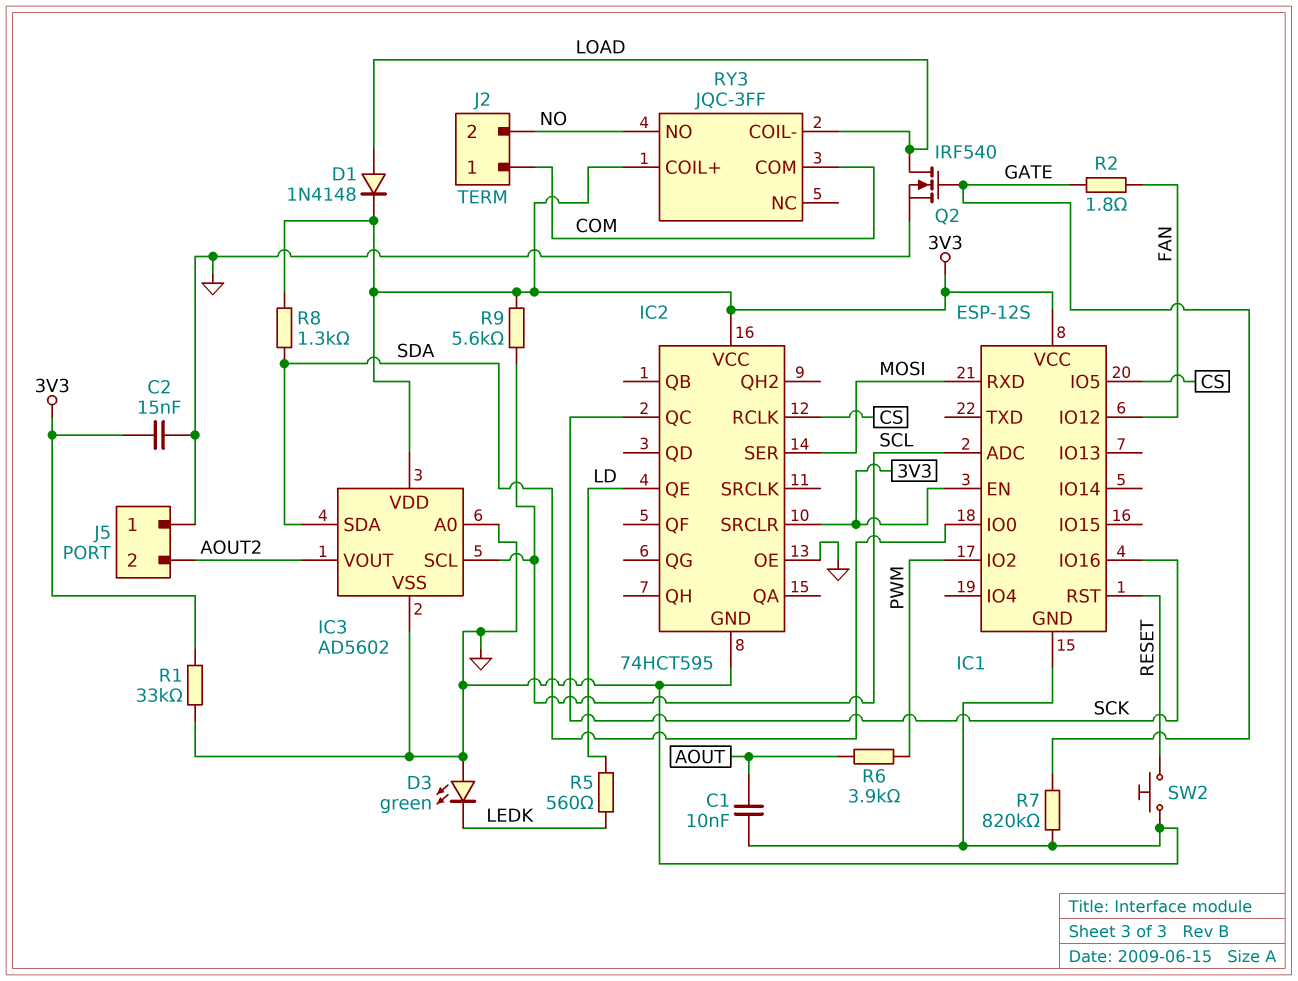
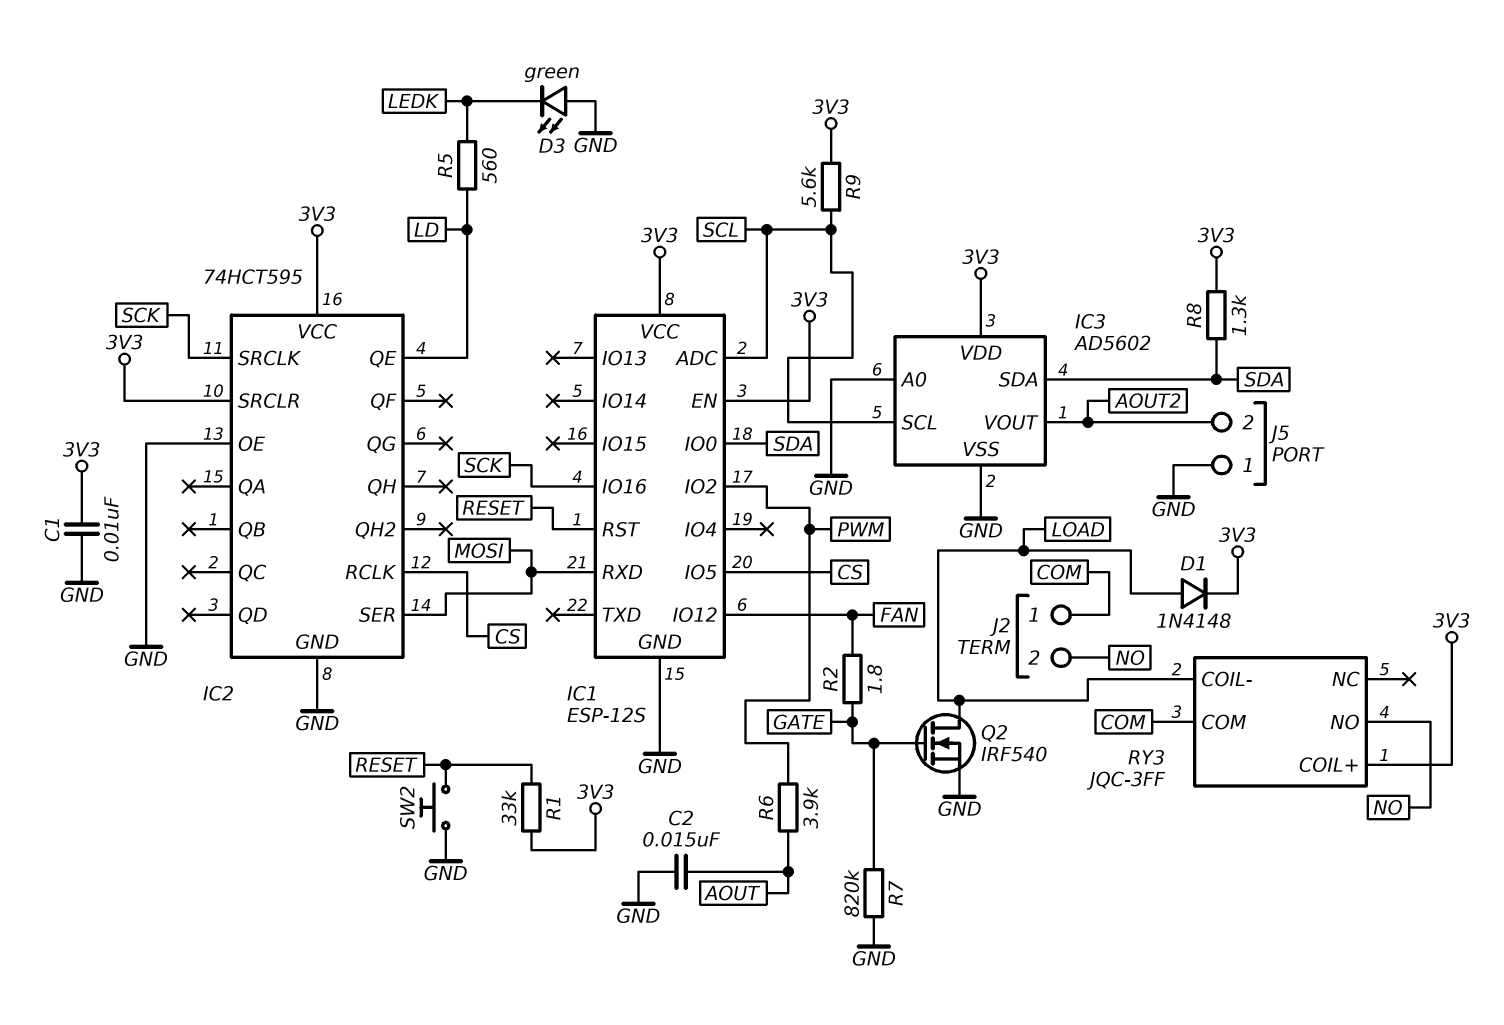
C1: 10nF (AOUT, GND) -> 10nF (3V3, GND)
C2: 15nF (3V3, GND) -> 15nF (AOUT, GND)
IC2 pin QC: SCK -> none
IC2 pin SRCLK: none -> SCK
R1: 33k (3V3, GND) -> 33k (3V3, RESET)

